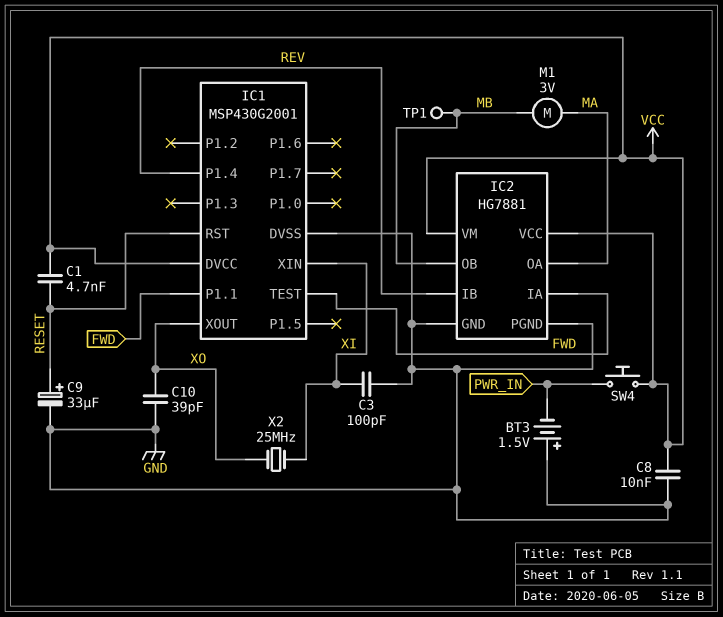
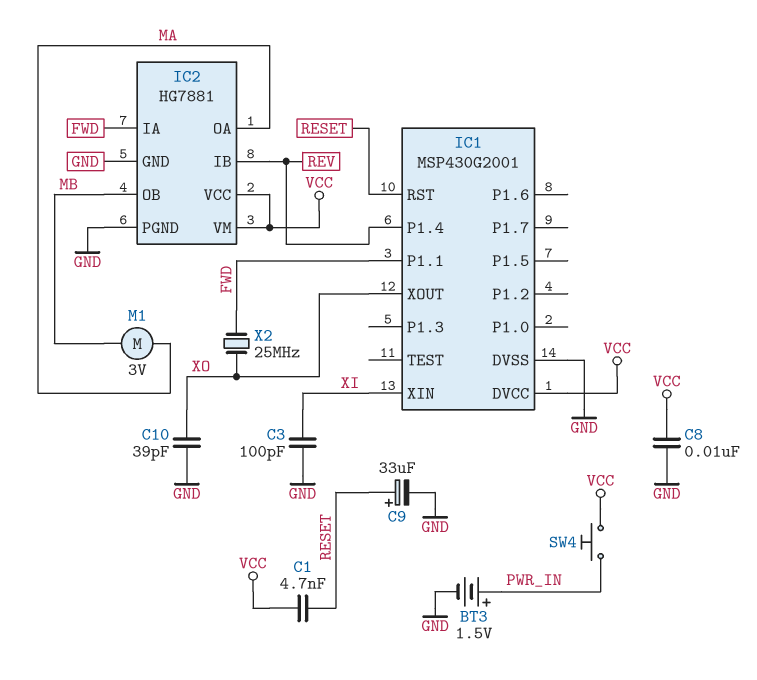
BT3: 1.5V (plus GND, minus PWR_IN) -> 1.5V (plus PWR_IN, minus GND)
IC1 pin TEST: FWD -> none
TP1: test point (MB) -> none
X2: 25MHz (XI, XO) -> 25MHz (FWD, XO)

